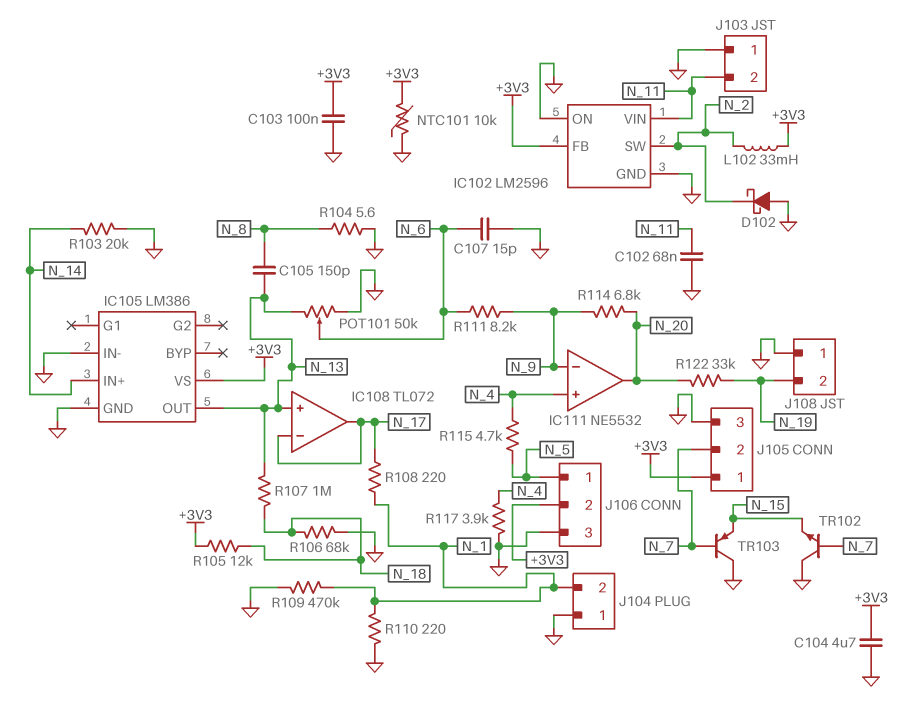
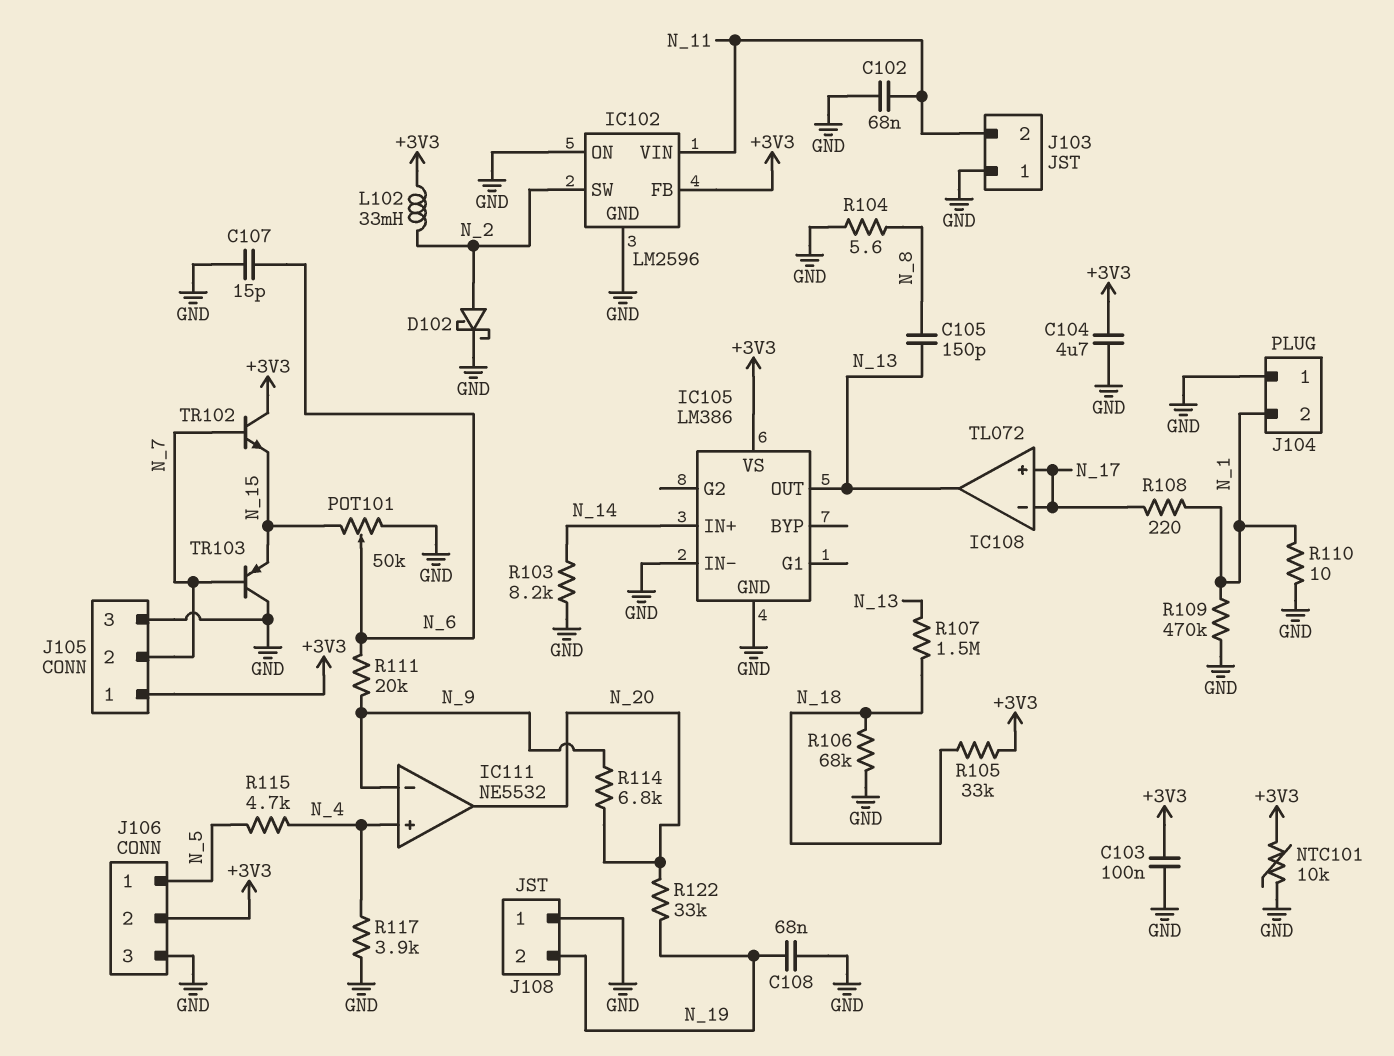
C108: none -> 68nF (GND, N_19)
D102: schottky (A GND, K N_2) -> schottky (A N_2, K GND)
IC108 pin in+: N_13 -> N_17
IC108 pin out: N_17 -> N_13
POT101: 50k (GND, N_13, wiper N_6) -> 50k (GND, N_15, wiper N_6)
R103: 20k (GND, N_14) -> 8.2k (GND, N_14)
R105: 12k (+3V3, N_18) -> 33k (+3V3, N_18)
R107: 1M (N_13, N_18) -> 1.5M (N_13, N_18)
R110: 220 (GND, N_1) -> 10 (GND, N_1)
R111: 8.2k (N_6, N_9) -> 20k (N_6, N_9)
TR102: NPN (B N_7, C GND, E N_15) -> NPN (B N_7, C +3V3, E N_15)

